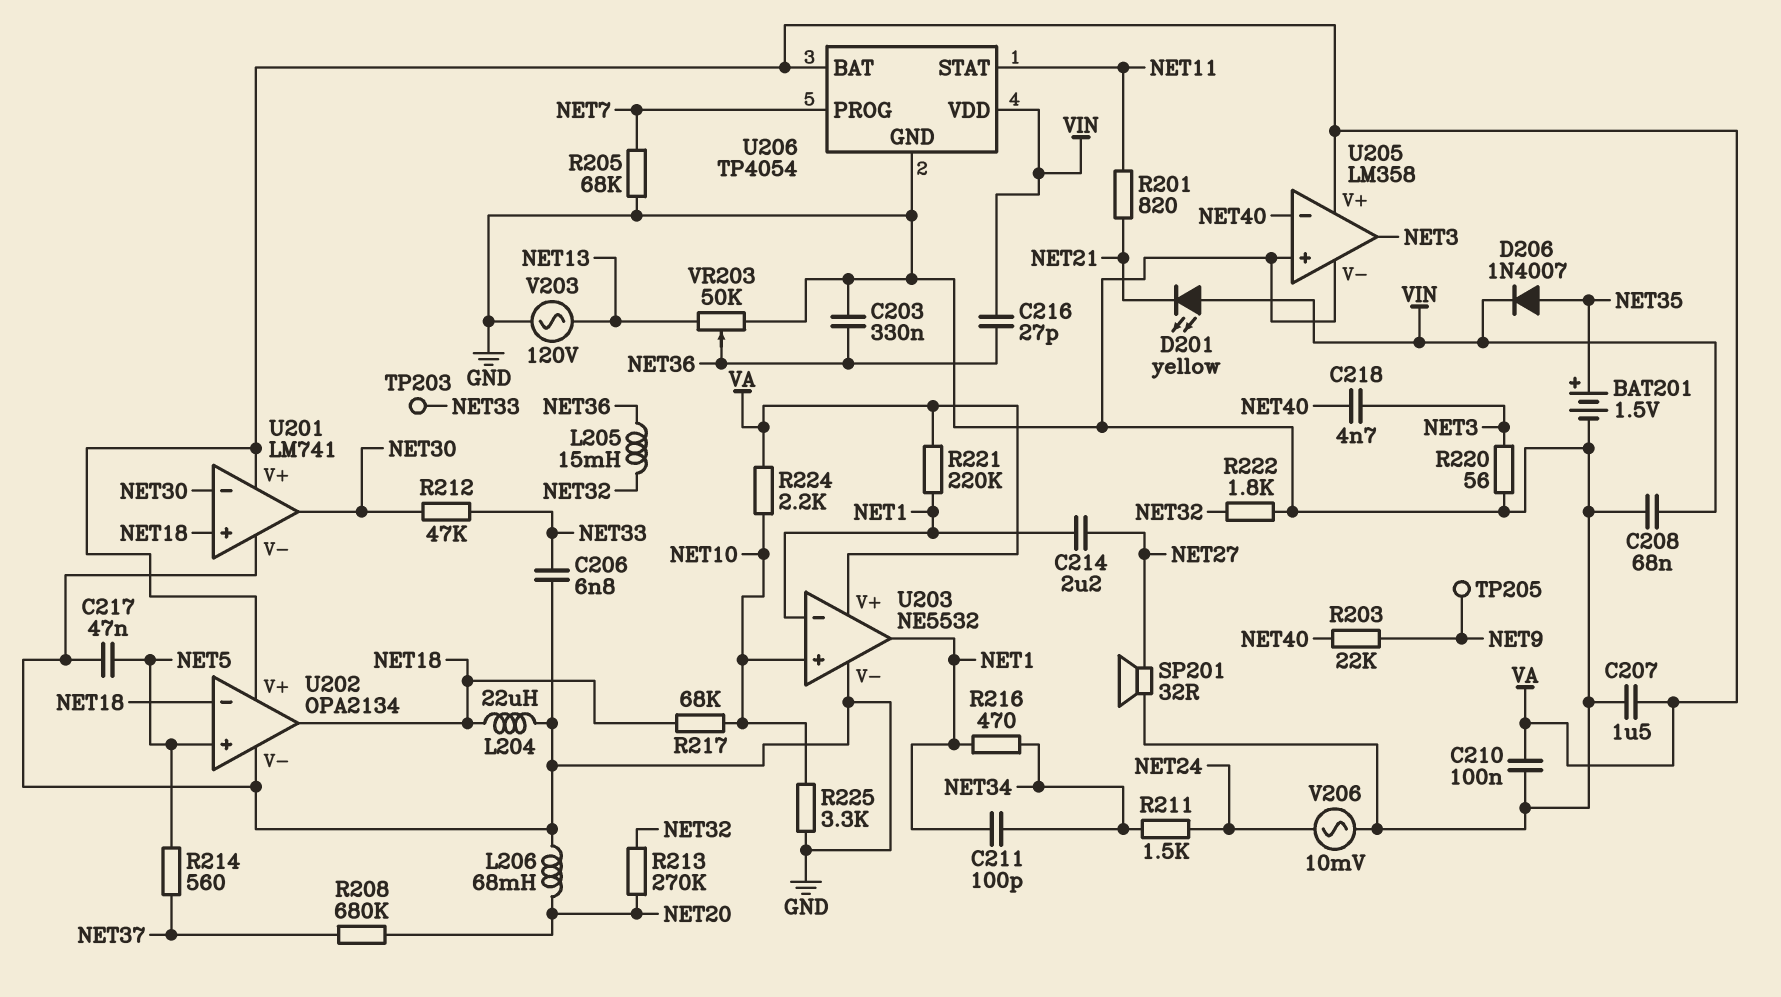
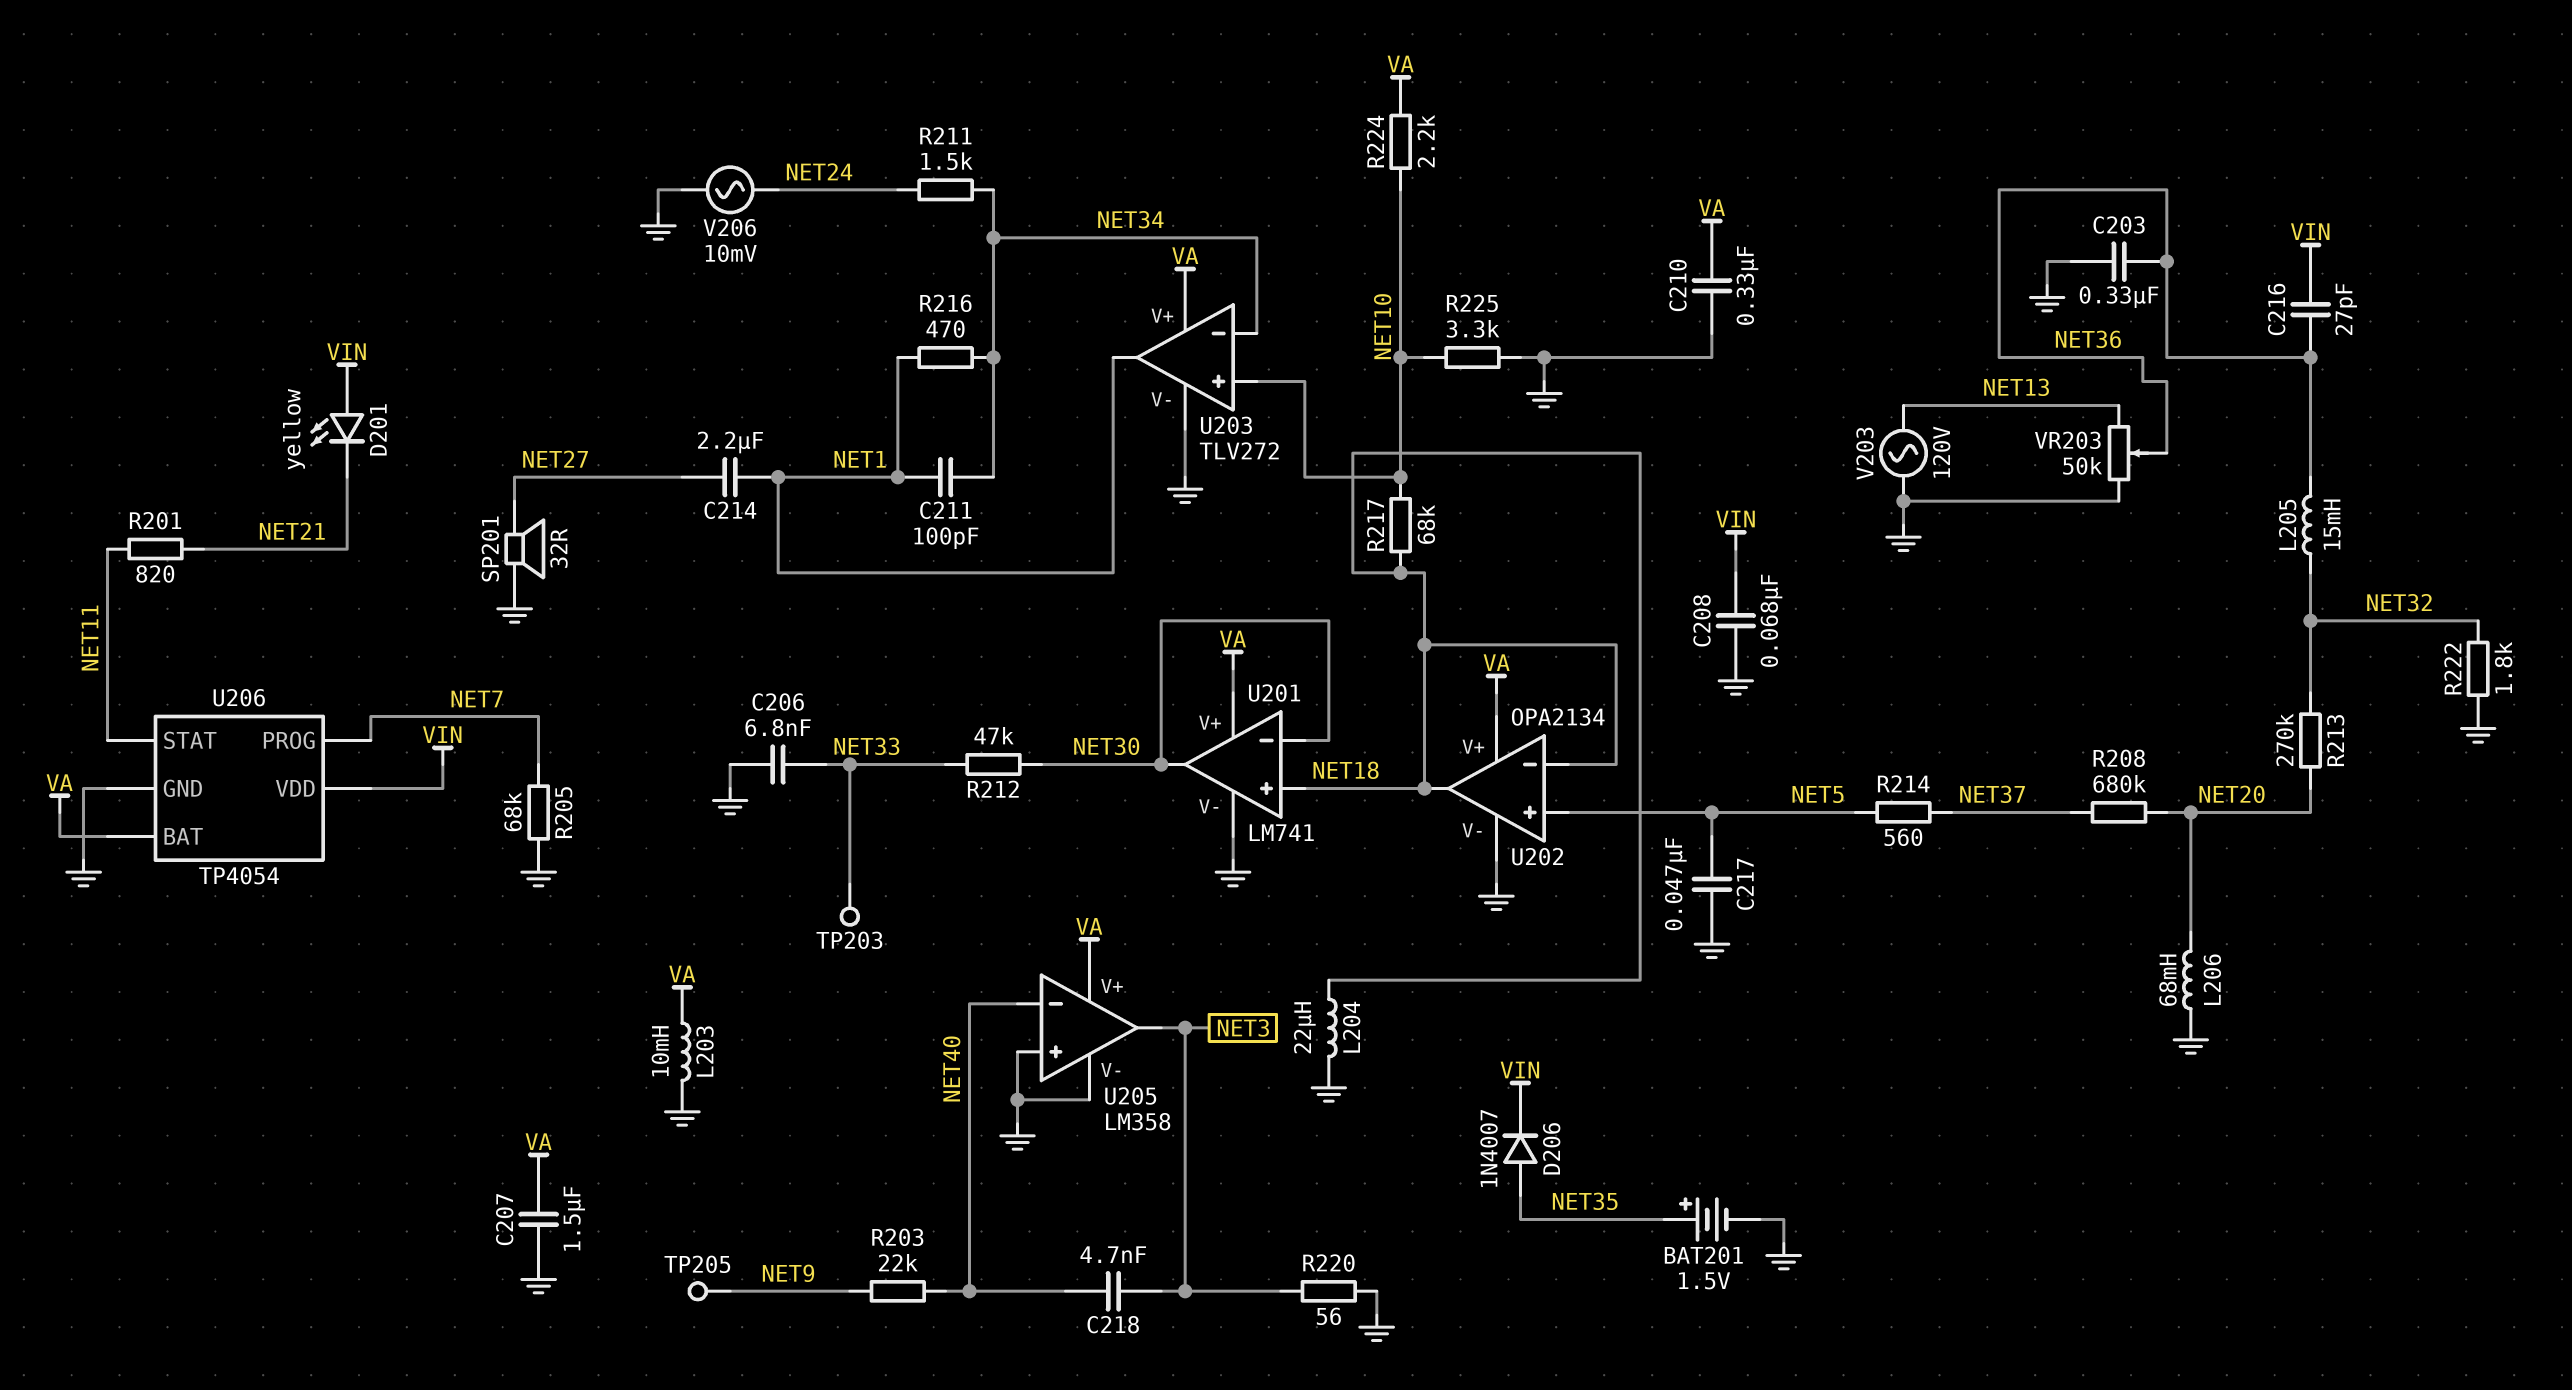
C210: 100nF (GND, VA) -> 330nF (GND, VA)
L203: none -> 10mH (GND, VA)
R221: 220k (NET1, VA) -> none
U203: NE5532 -> TLV272
U203 pin in-: NET1 -> NET34

